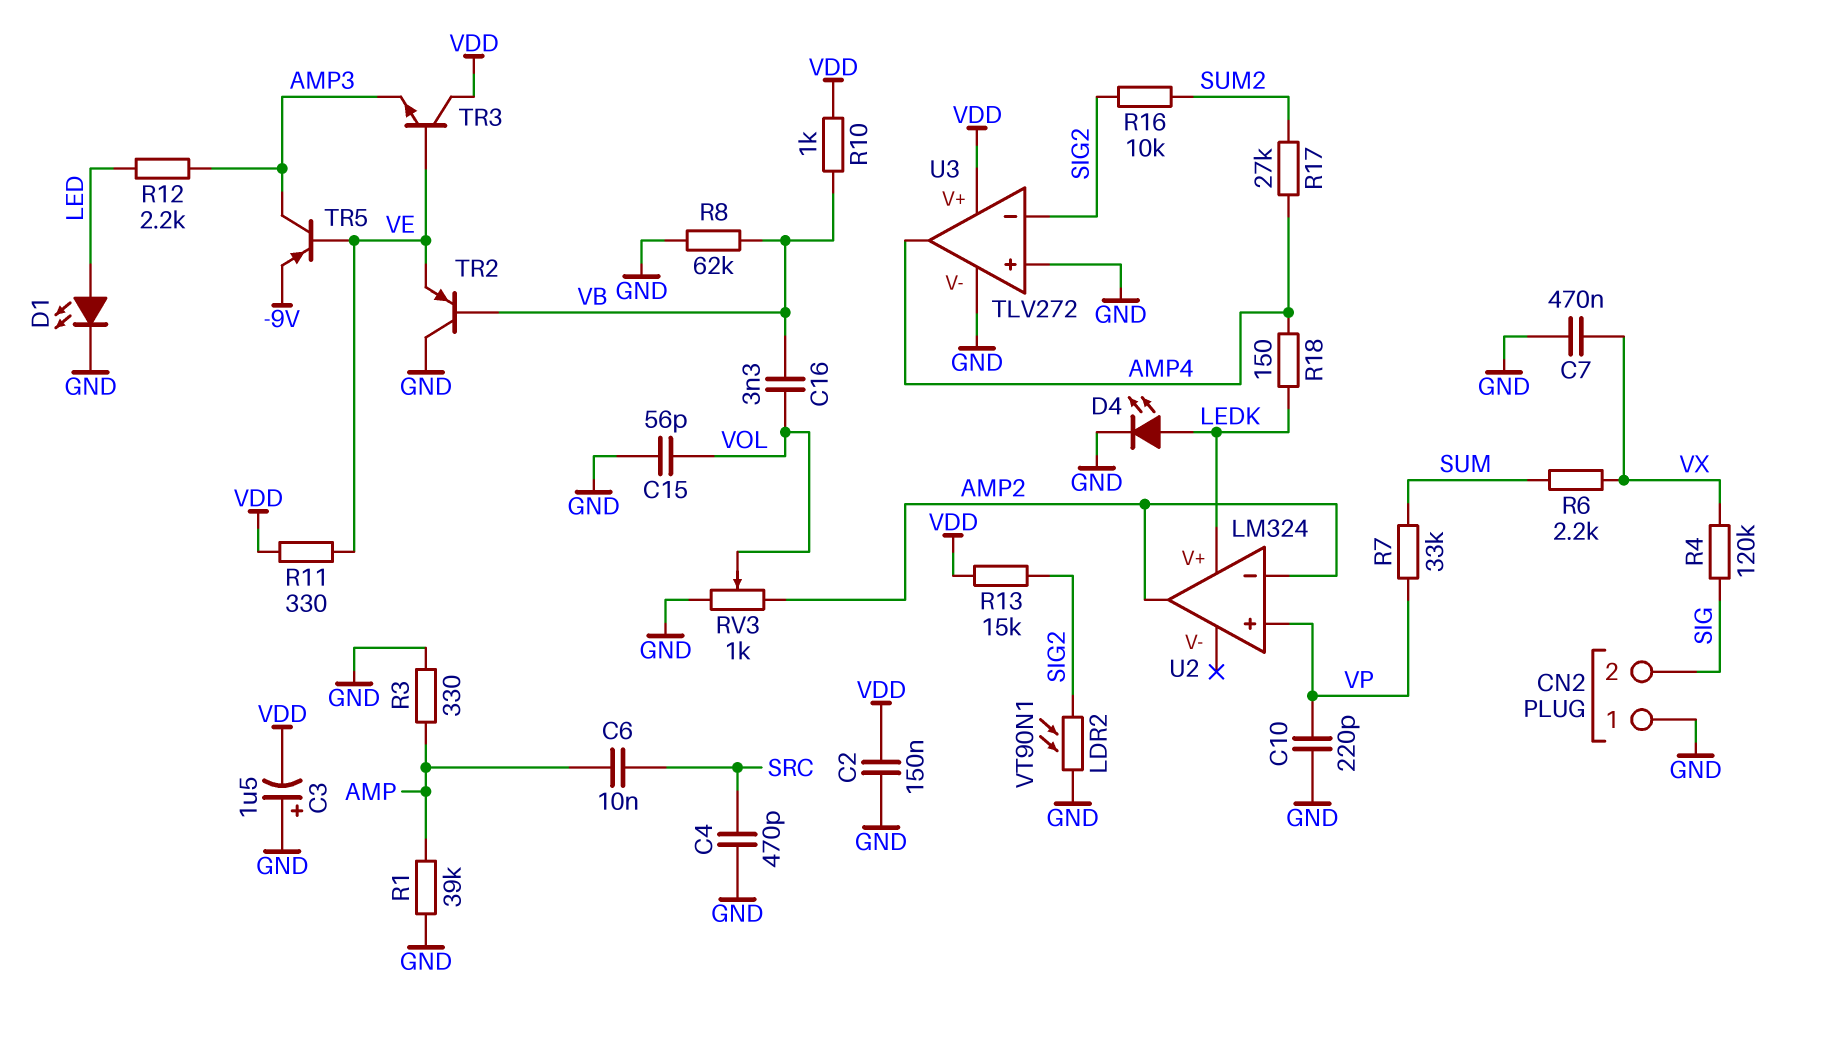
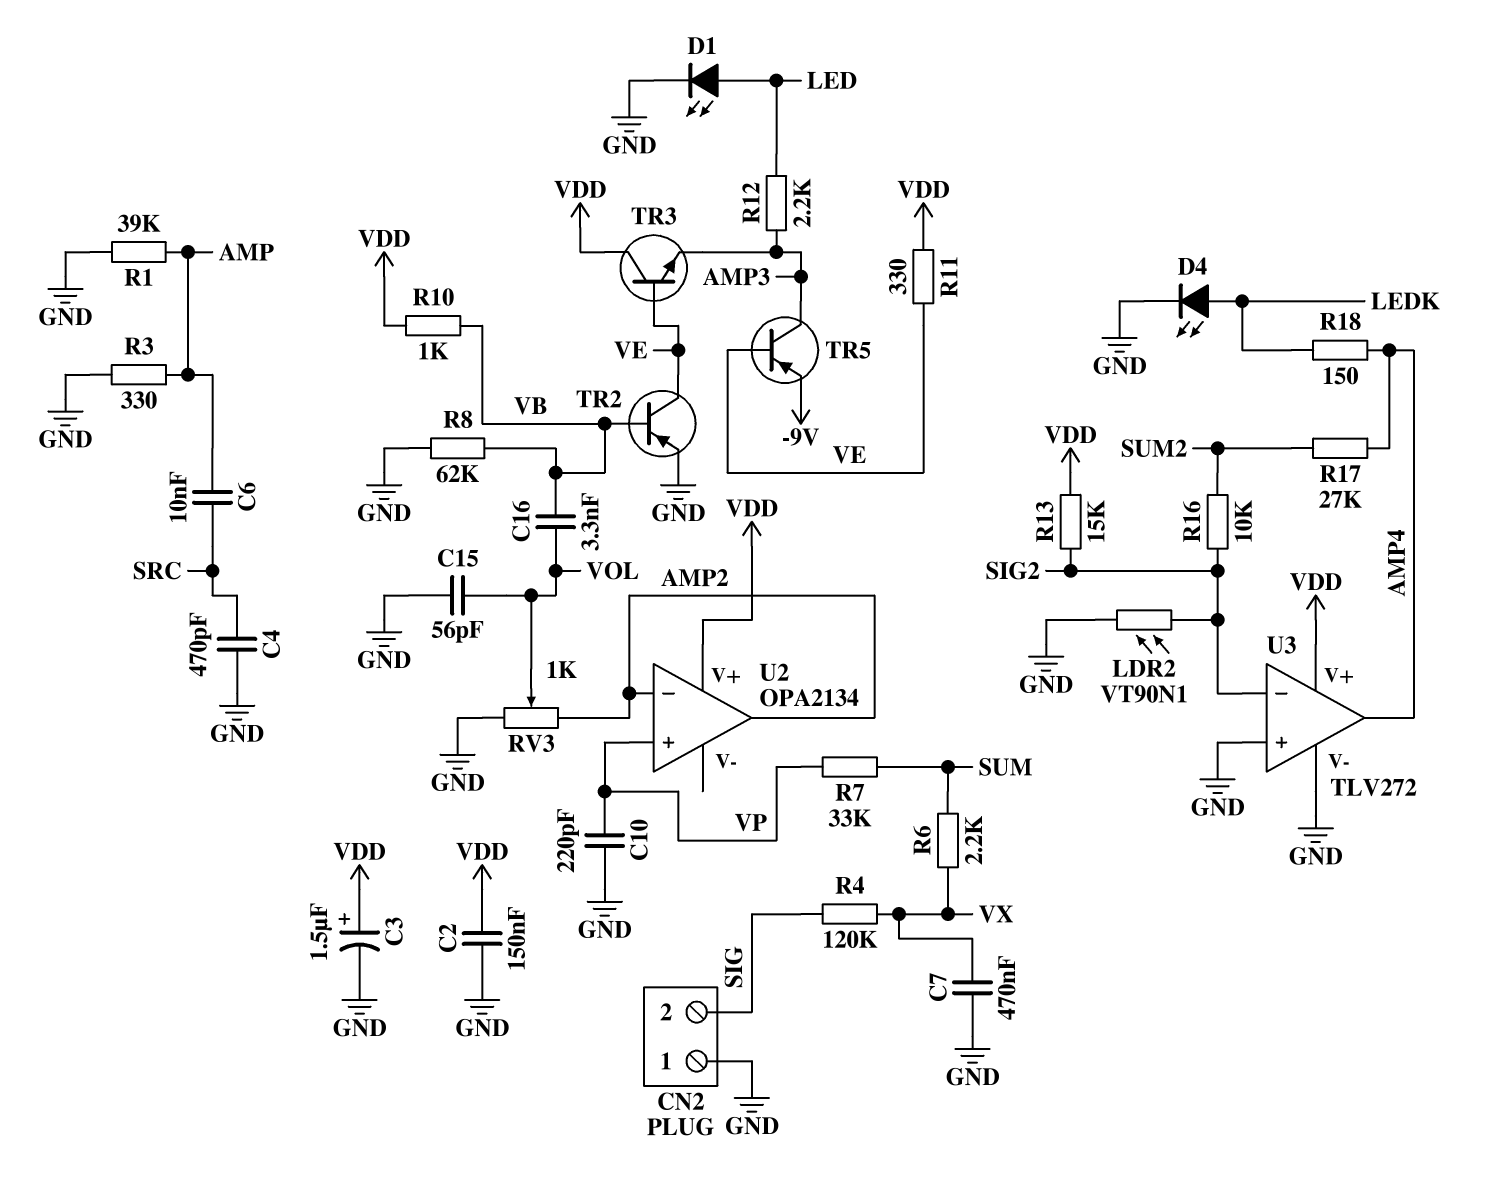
C3: 1.5uF (plus GND, minus VDD) -> 1.5uF (plus VDD, minus GND)
TR2: PNP (B VB, C GND, E VE) -> PNP (B VB, C VE, E GND)
U2: LM324 -> OPA2134
U2 pin V+: LEDK -> VDD

